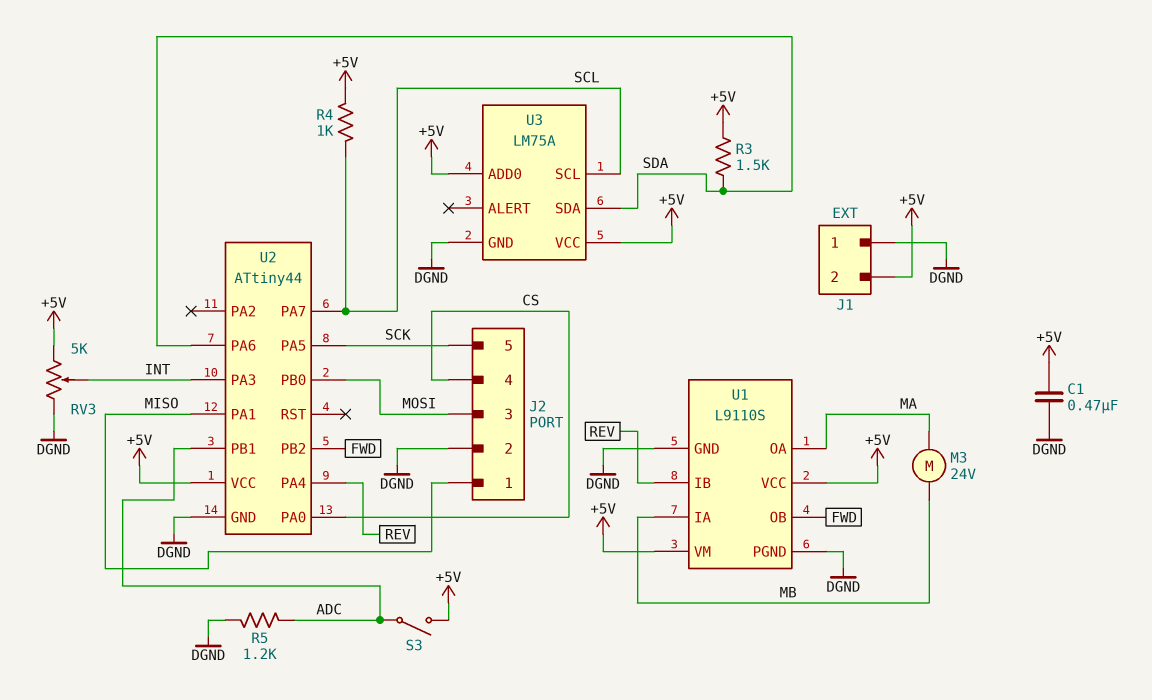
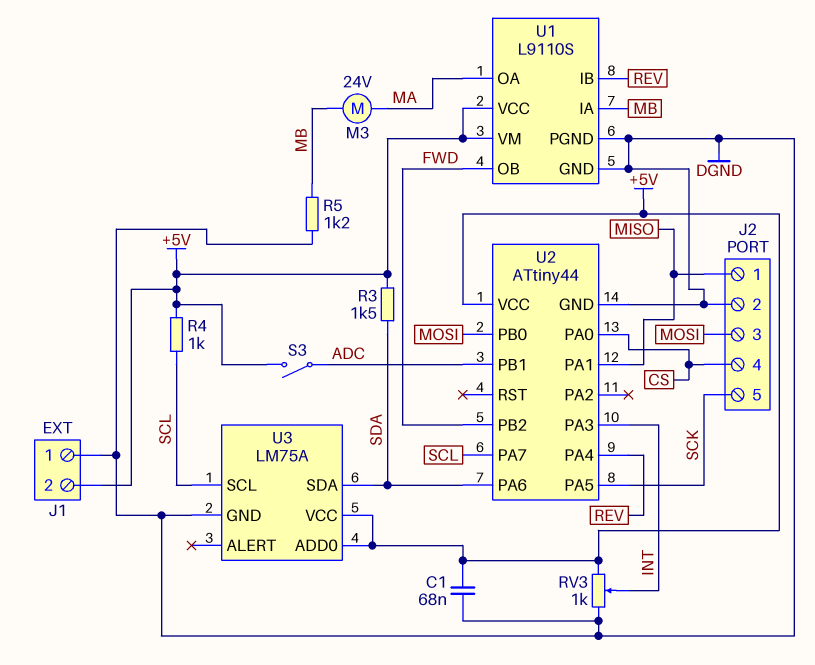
C1: 470nF (+5V, DGND) -> 68nF (+5V, DGND)
R5: 1.2k (ADC, DGND) -> 1.2k (DGND, MB)
RV3: 5k (+5V, DGND, wiper INT) -> 1k (+5V, DGND, wiper INT)

